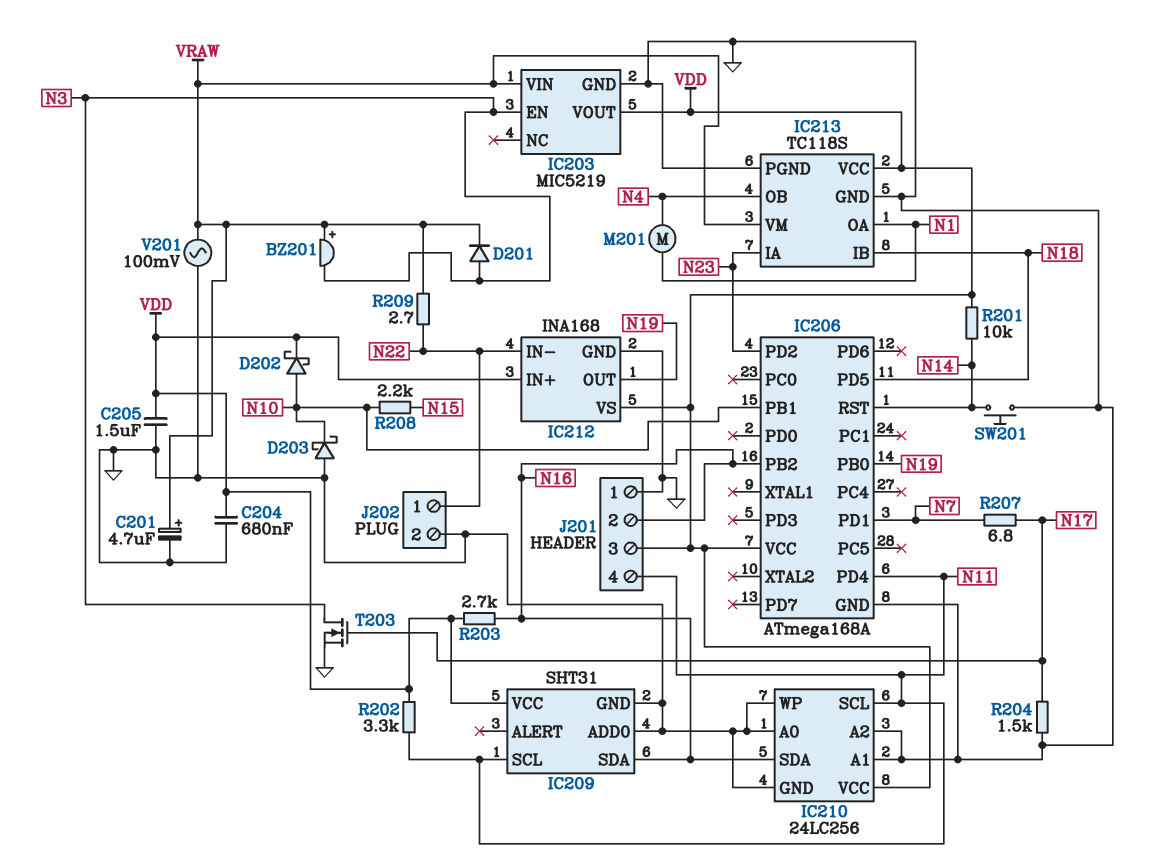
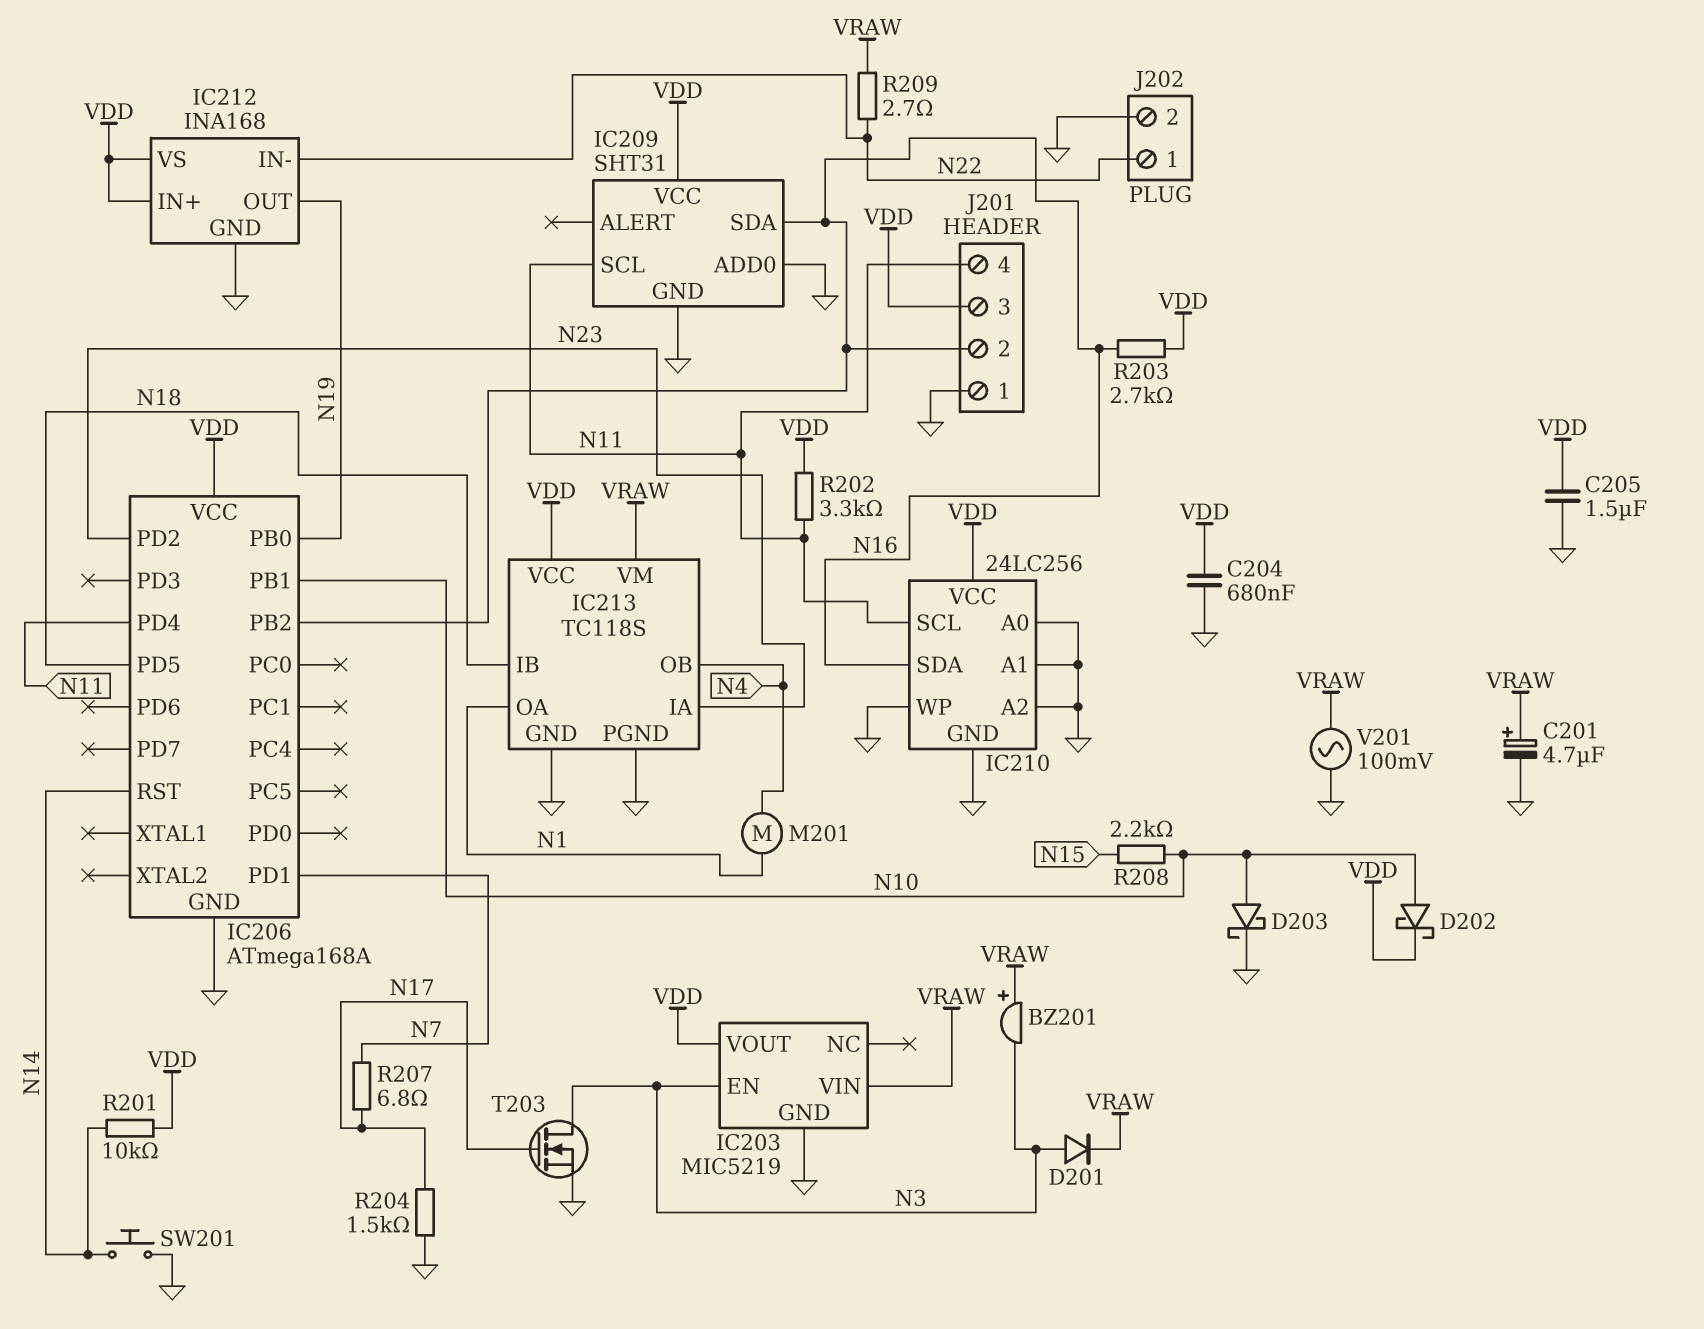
D203: schottky (A GND, K N10) -> schottky (A N10, K GND)

